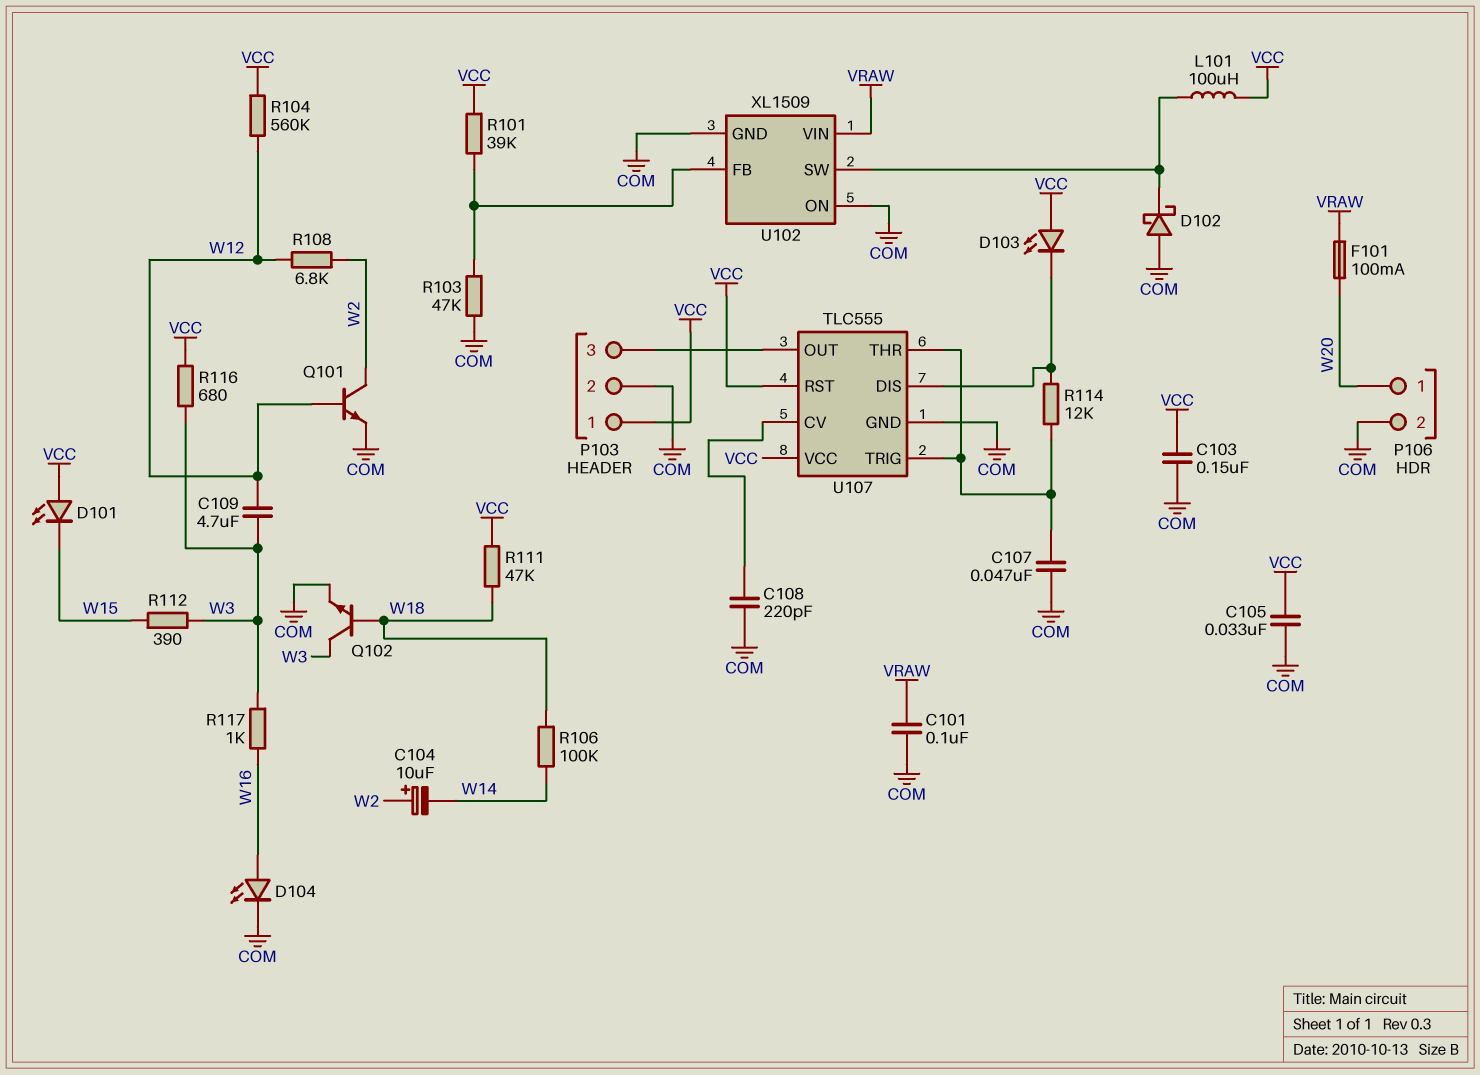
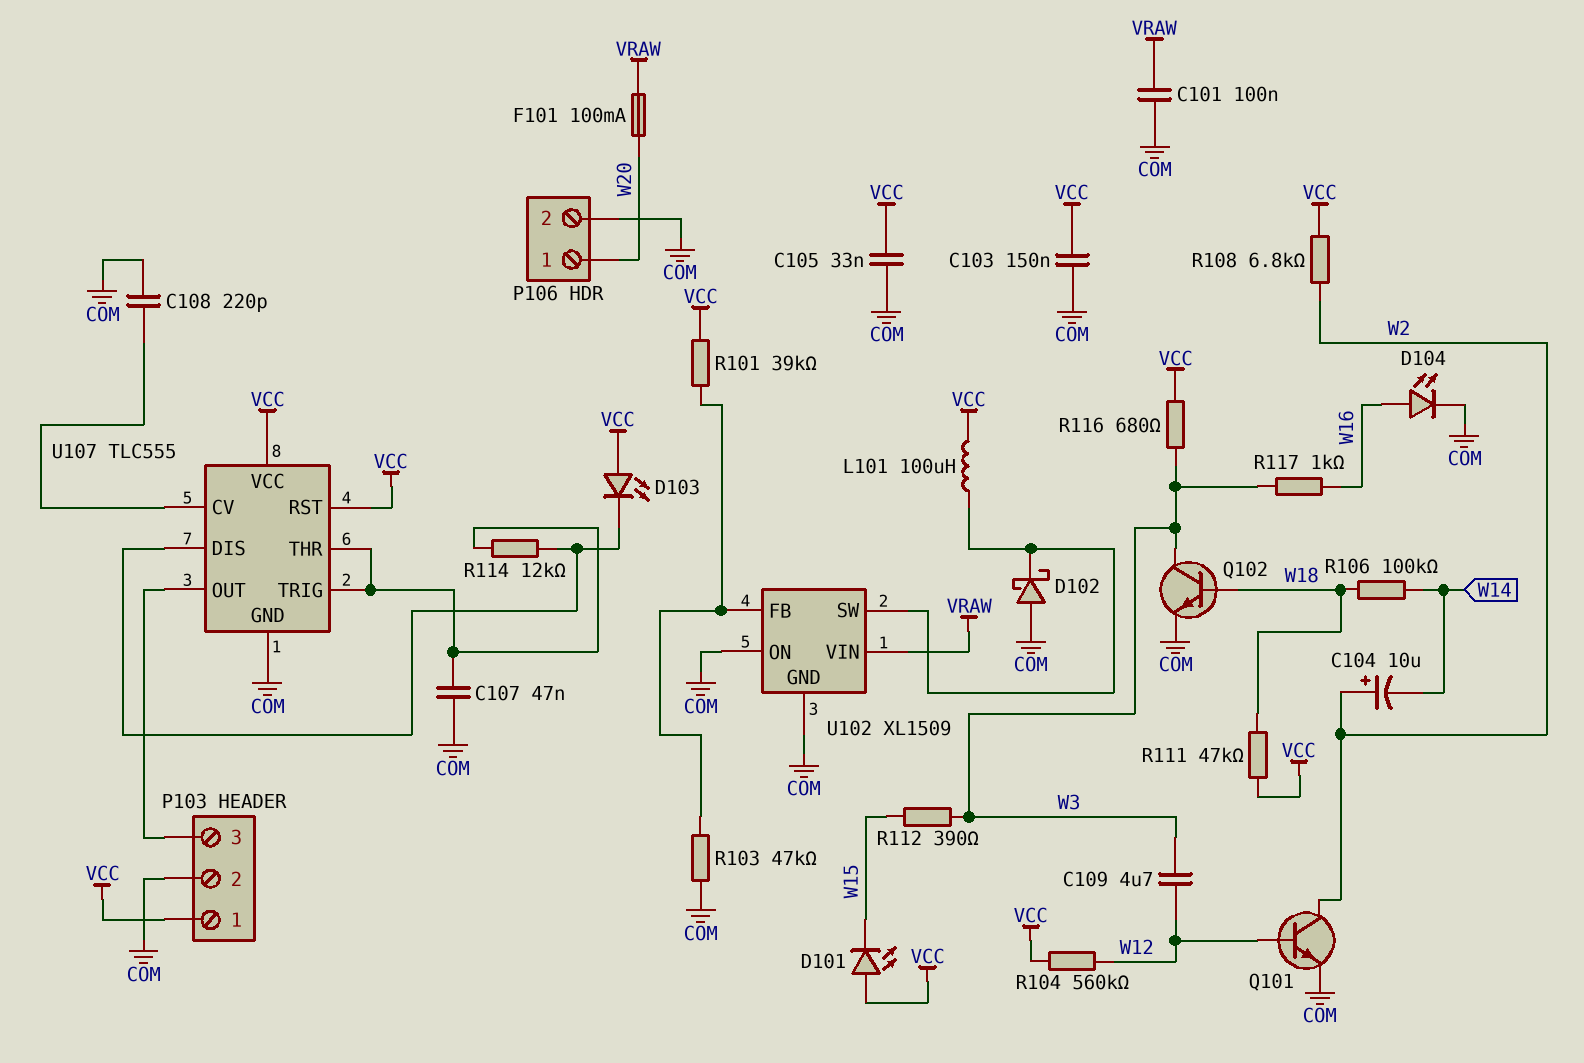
R108: 6.8k (W2, W12) -> 6.8k (VCC, W2)

